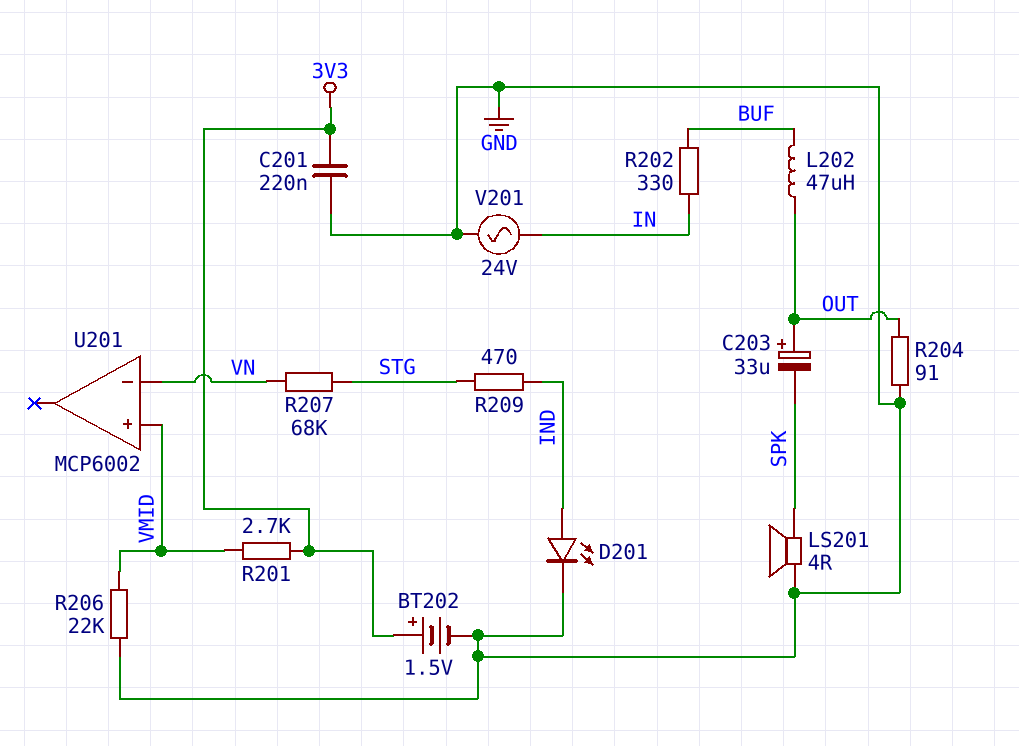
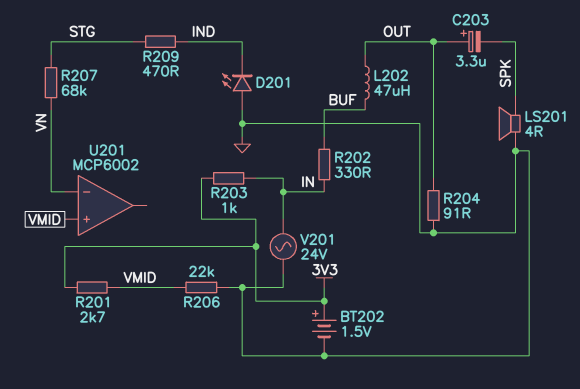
C201: 220nF (3V3, GND) -> none
C203: 33uF (plus OUT, minus SPK) -> 3.3uF (plus OUT, minus SPK)
D201: LED (A IND, K GND) -> LED (A GND, K IND)
R203: none -> 1k (3V3, IN)

